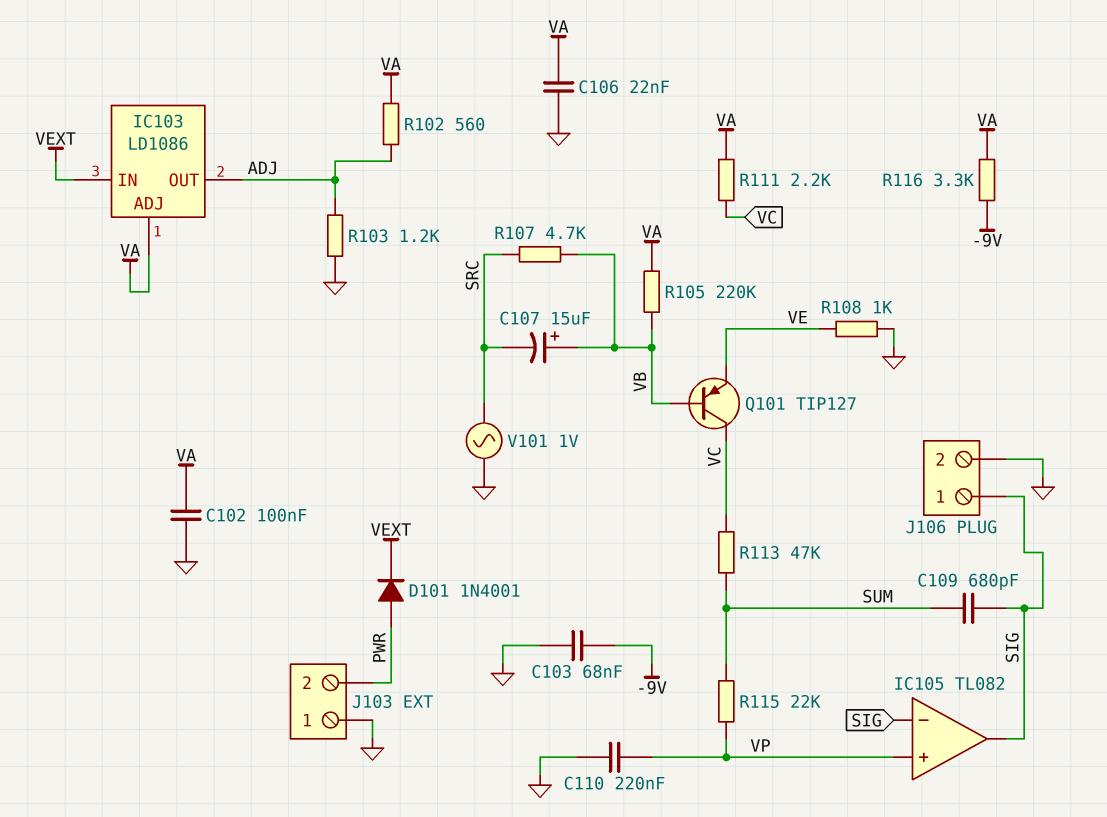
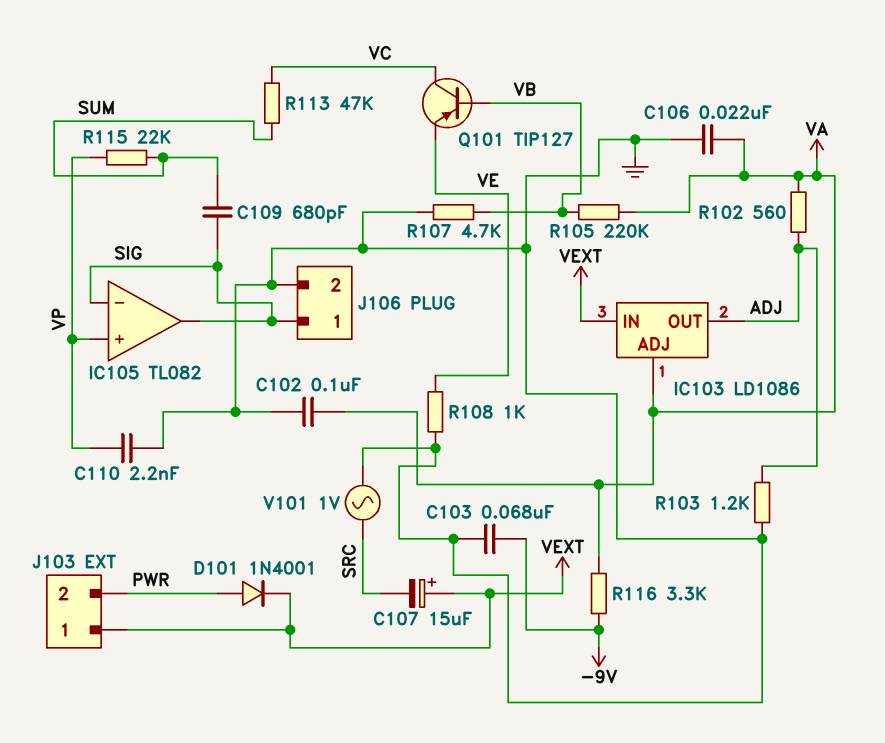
C107: 15uF (plus VB, minus SRC) -> 15uF (plus VEXT, minus SRC)
C110: 220nF (GND, VP) -> 2.2nF (GND, VP)
J103 pin 1: GND -> VEXT
R107: 4.7k (SRC, VB) -> 4.7k (GND, VB)
R111: 2.2k (VA, VC) -> none

